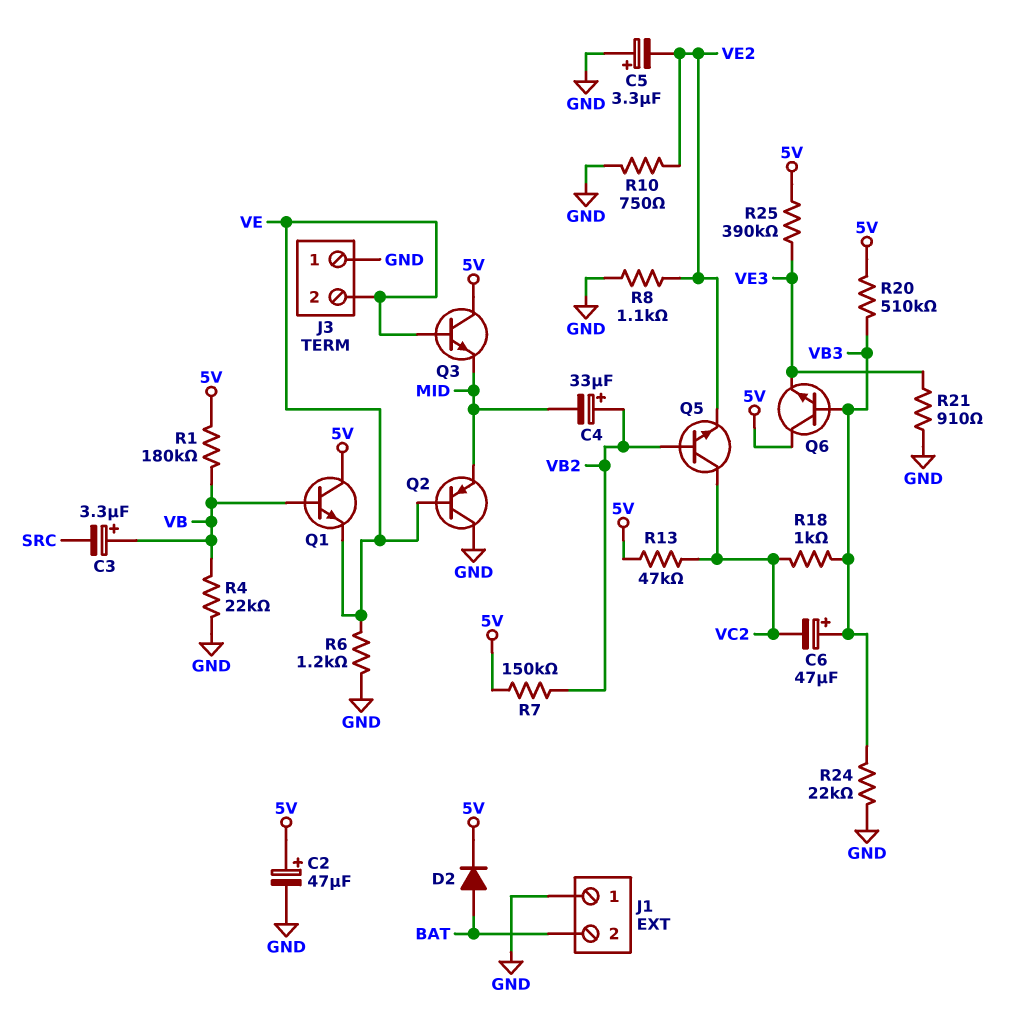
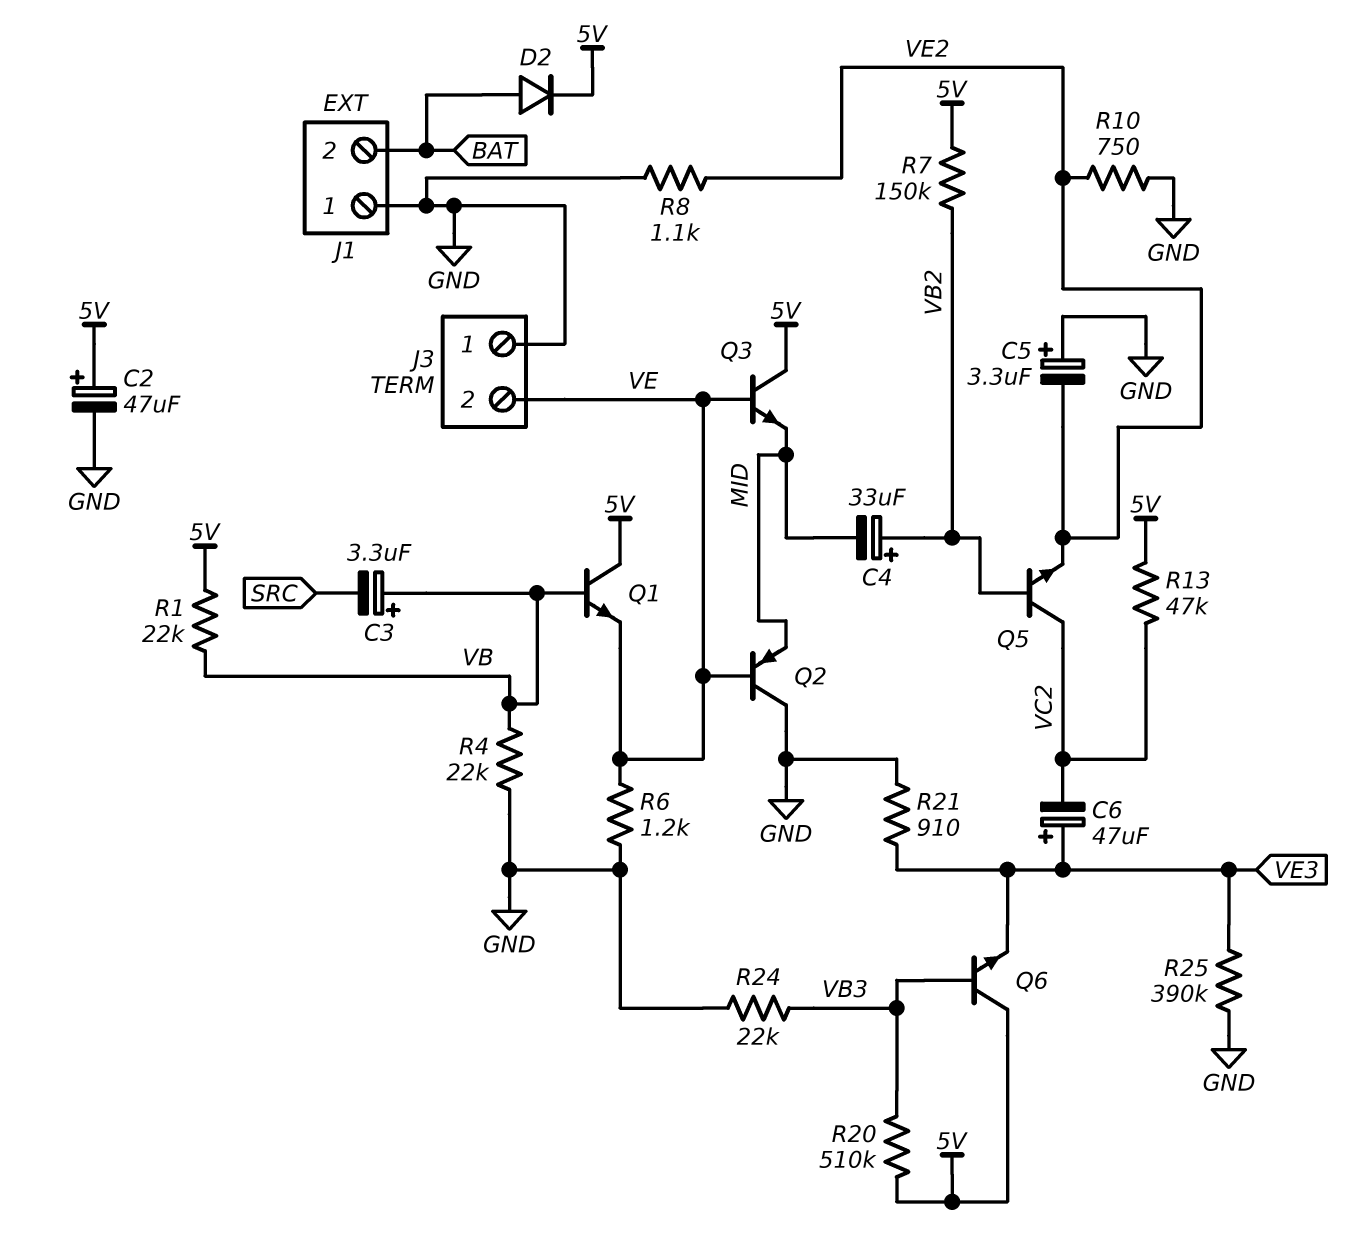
C6: 47uF (plus VB3, minus VC2) -> 47uF (plus VE3, minus VC2)
R1: 180k (5V, VB) -> 22k (5V, VB)
R18: 1k (VB3, VC2) -> none
R25: 390k (5V, VE3) -> 390k (GND, VE3)

